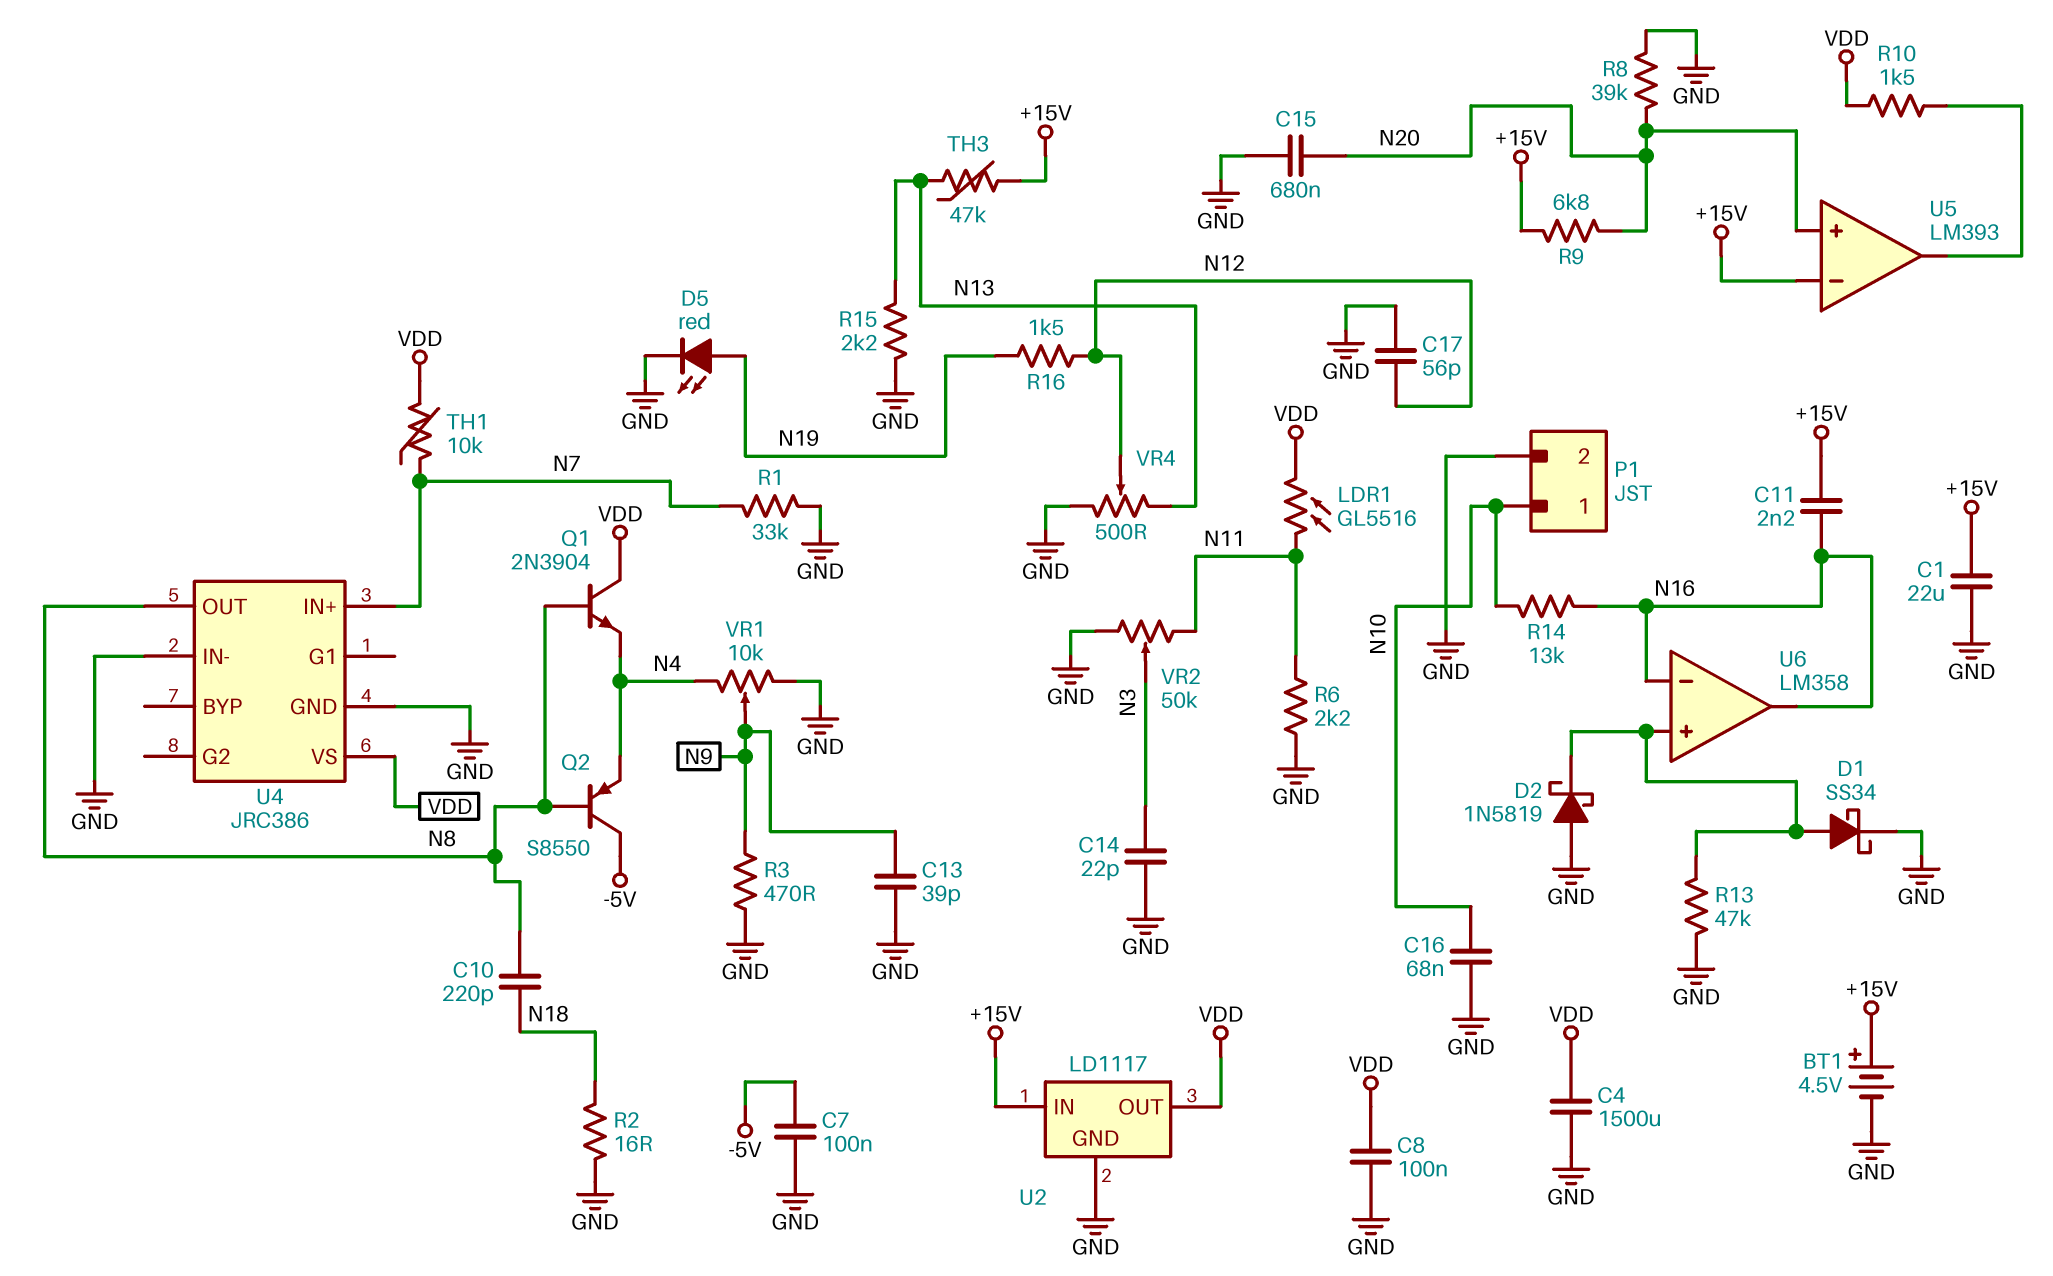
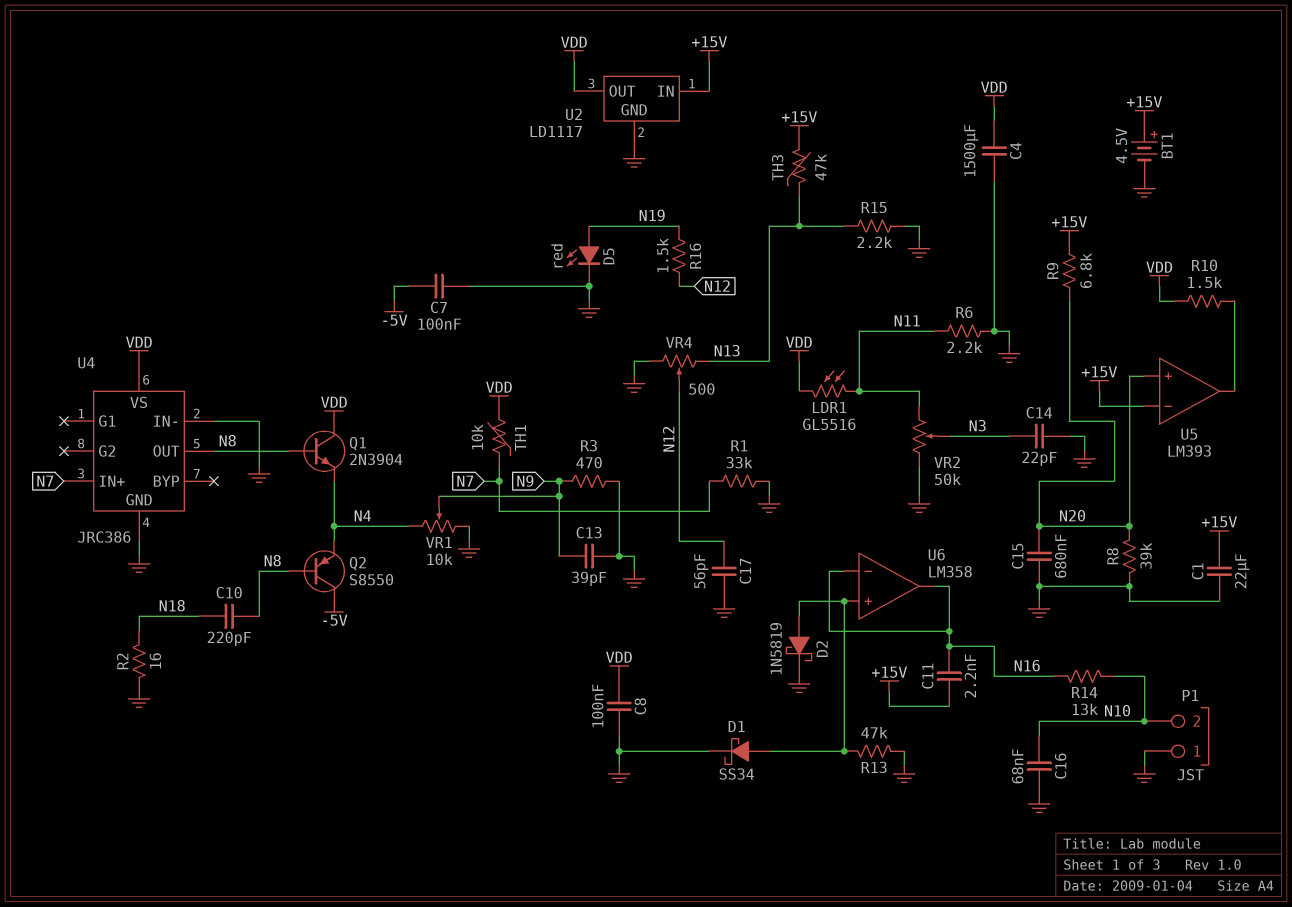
D2: schottky 1N5819 (A GND, K U6/in+) -> schottky 1N5819 (A U6/in+, K GND)
P1 pin 1: N10 -> GND
P1 pin 2: GND -> N10

